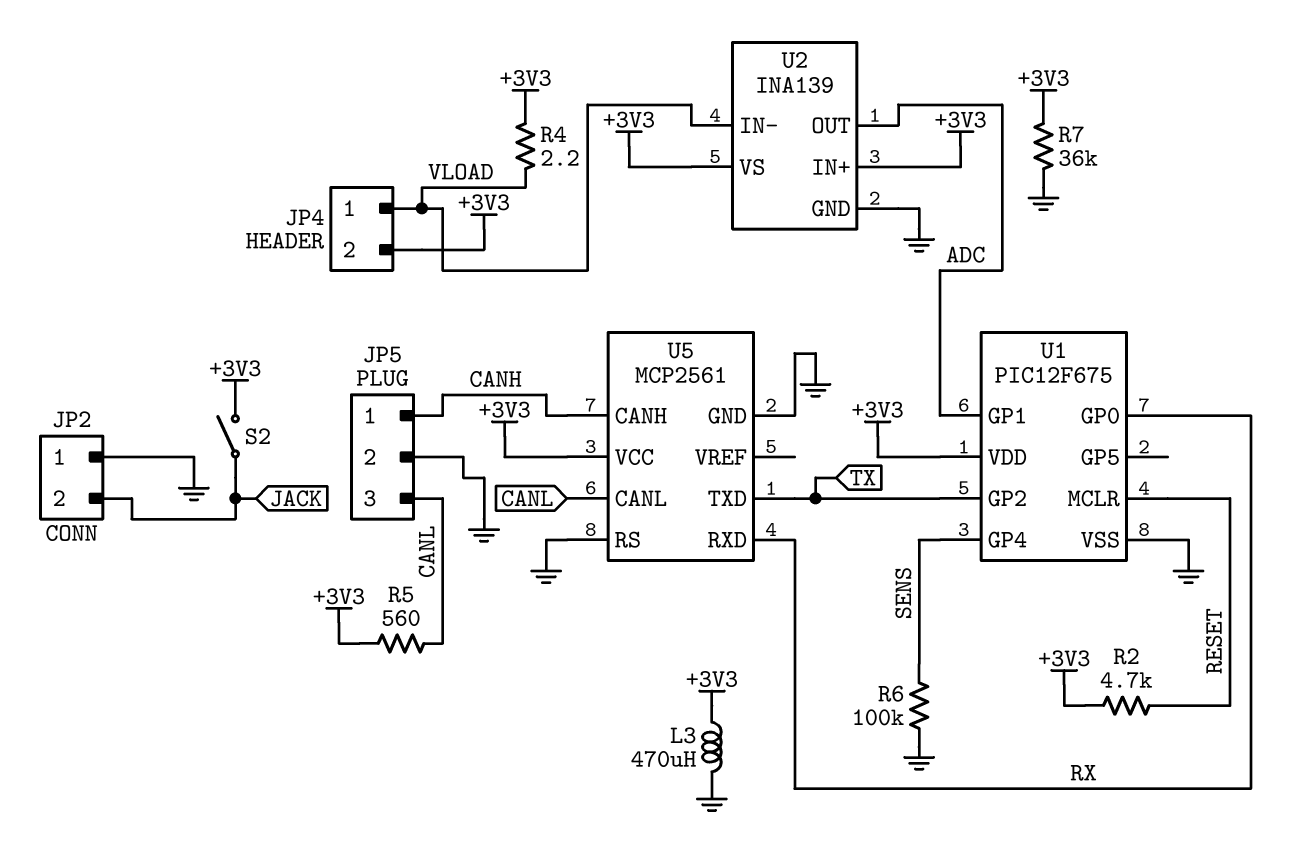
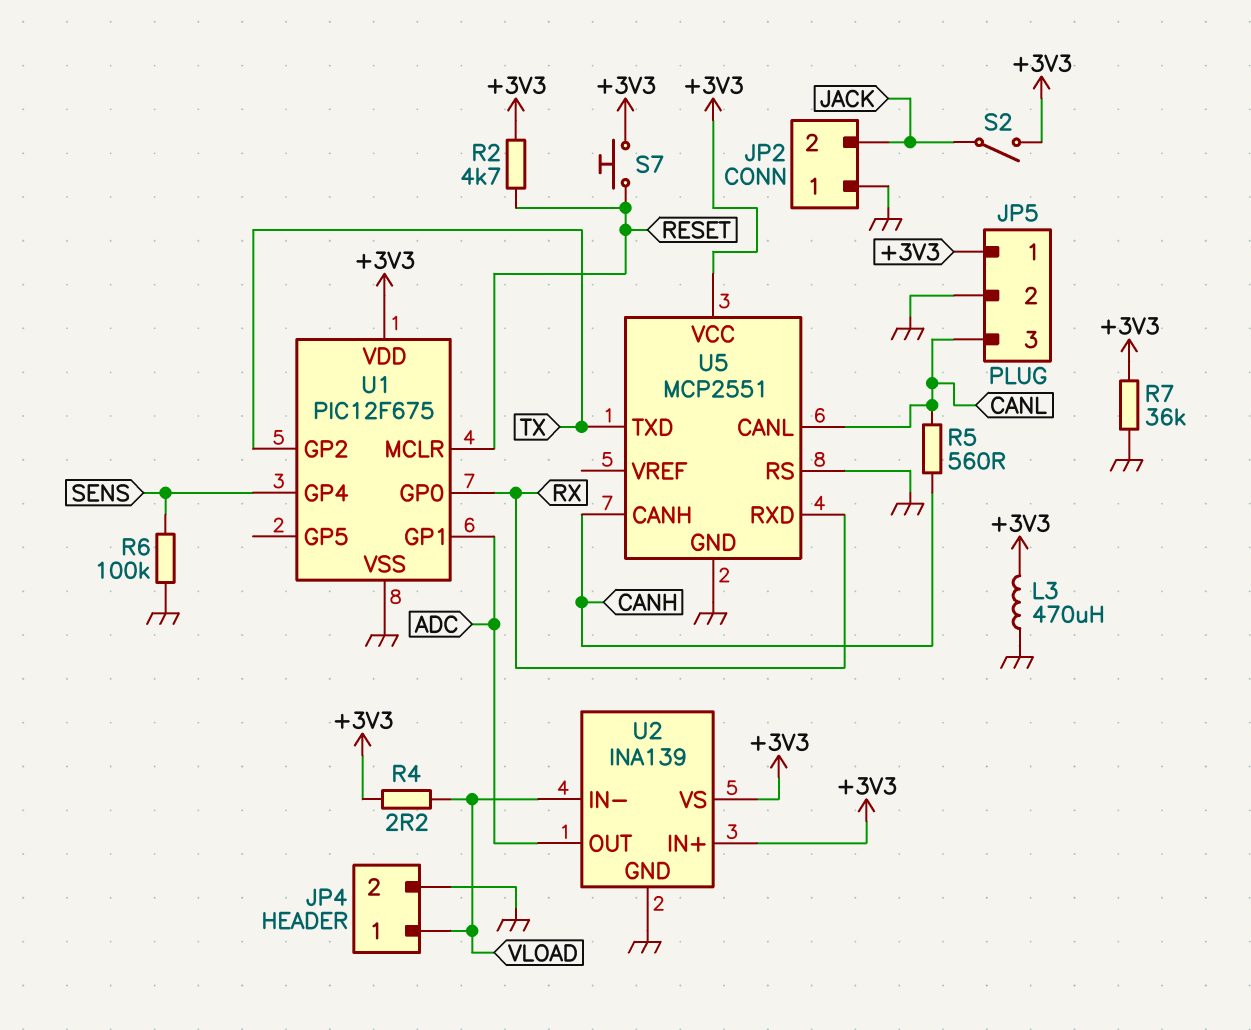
JP4 pin 2: +3V3 -> GND
JP5 pin 1: CANH -> +3V3
R5: 560 (+3V3, CANL) -> 560 (CANH, CANL)
S7: none -> button (+3V3, RESET)
U5: MCP2561 -> MCP2551

